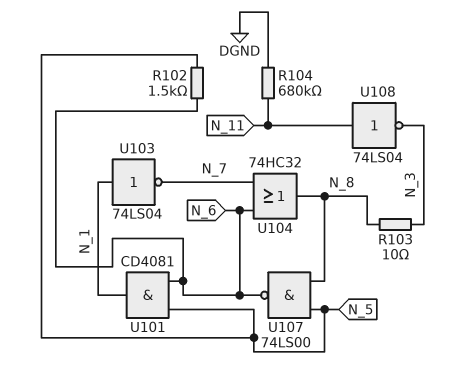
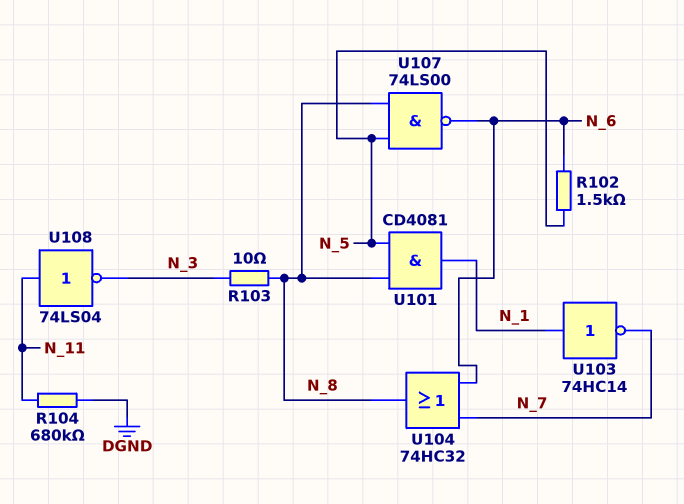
U101: AND CD4081 (in N_5, in N_6, out N_1) -> AND CD4081 (in N_5, in N_8, out N_1)
U103: NOT 74LS04 (in N_1, out N_7) -> NOT 74HC14 (in N_1, out N_7)

